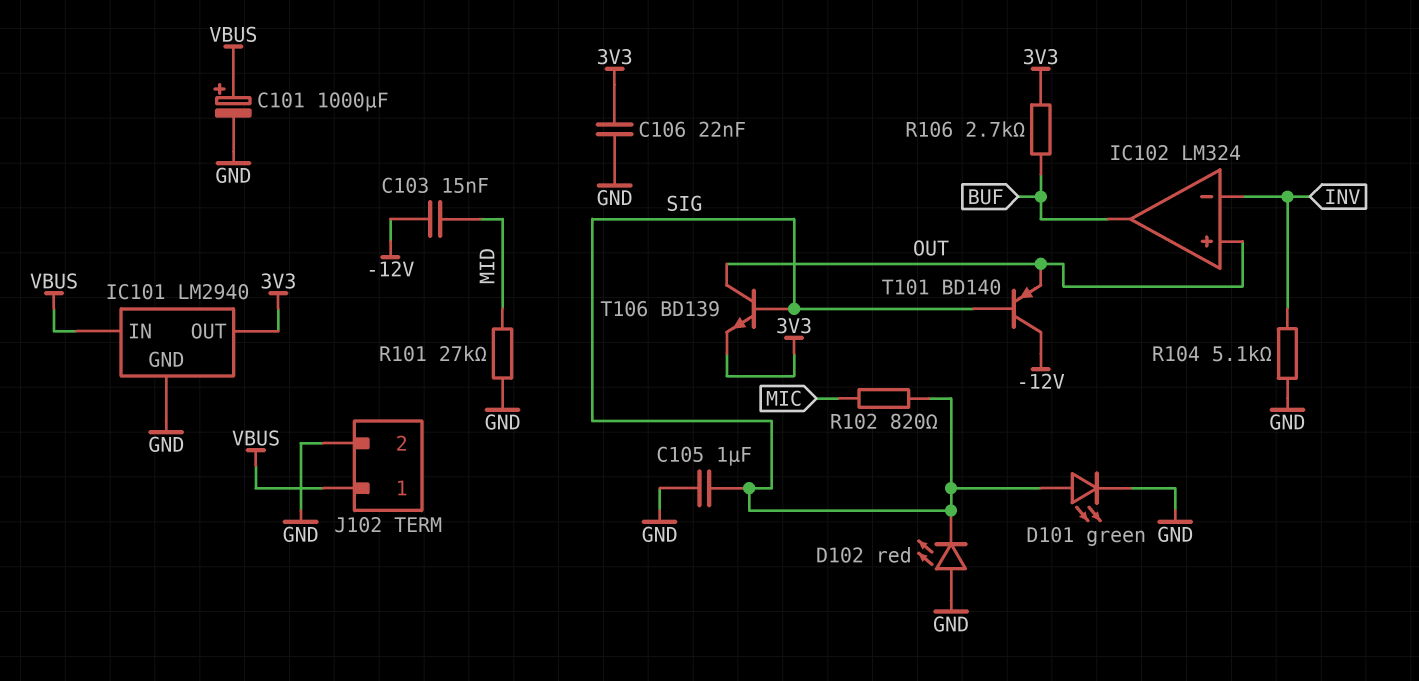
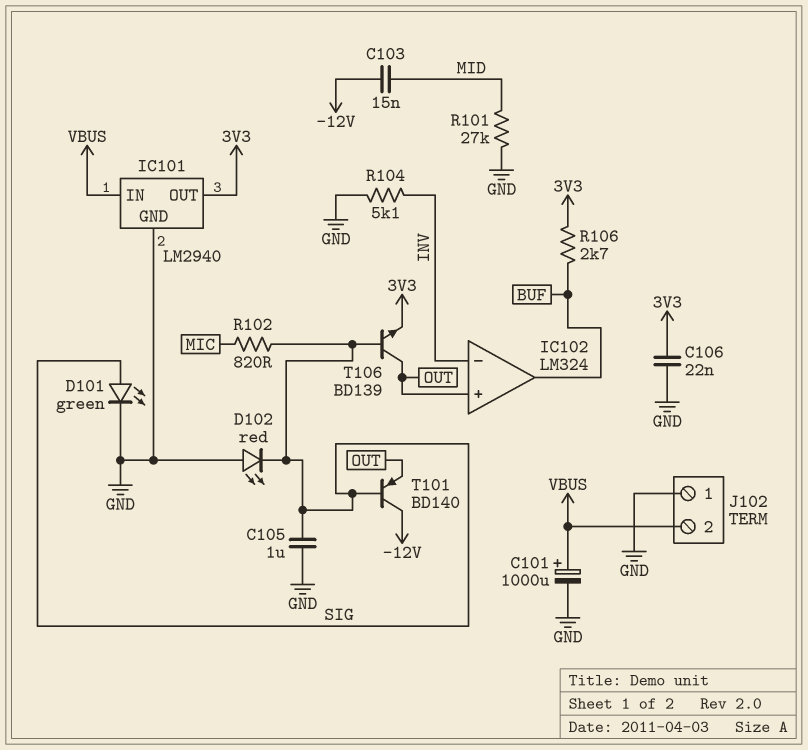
J102 pin 1: VBUS -> GND
J102 pin 2: GND -> VBUS

